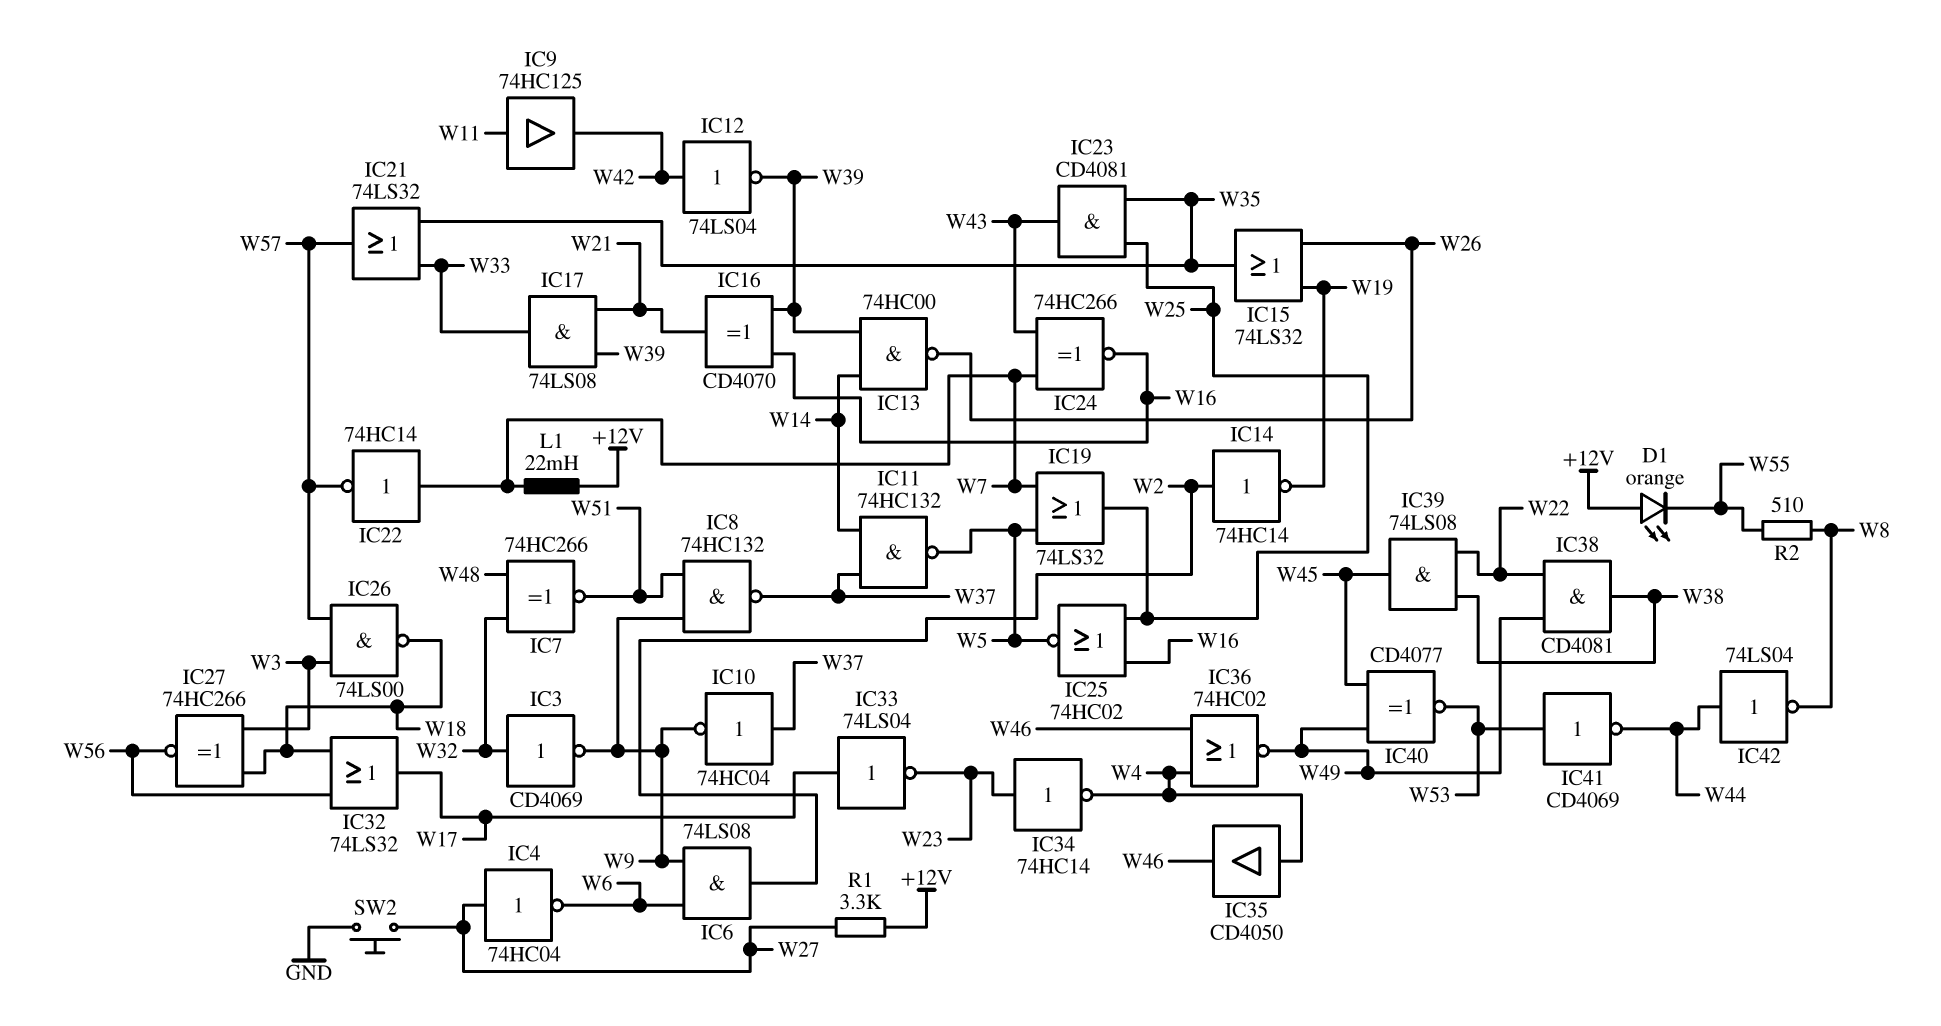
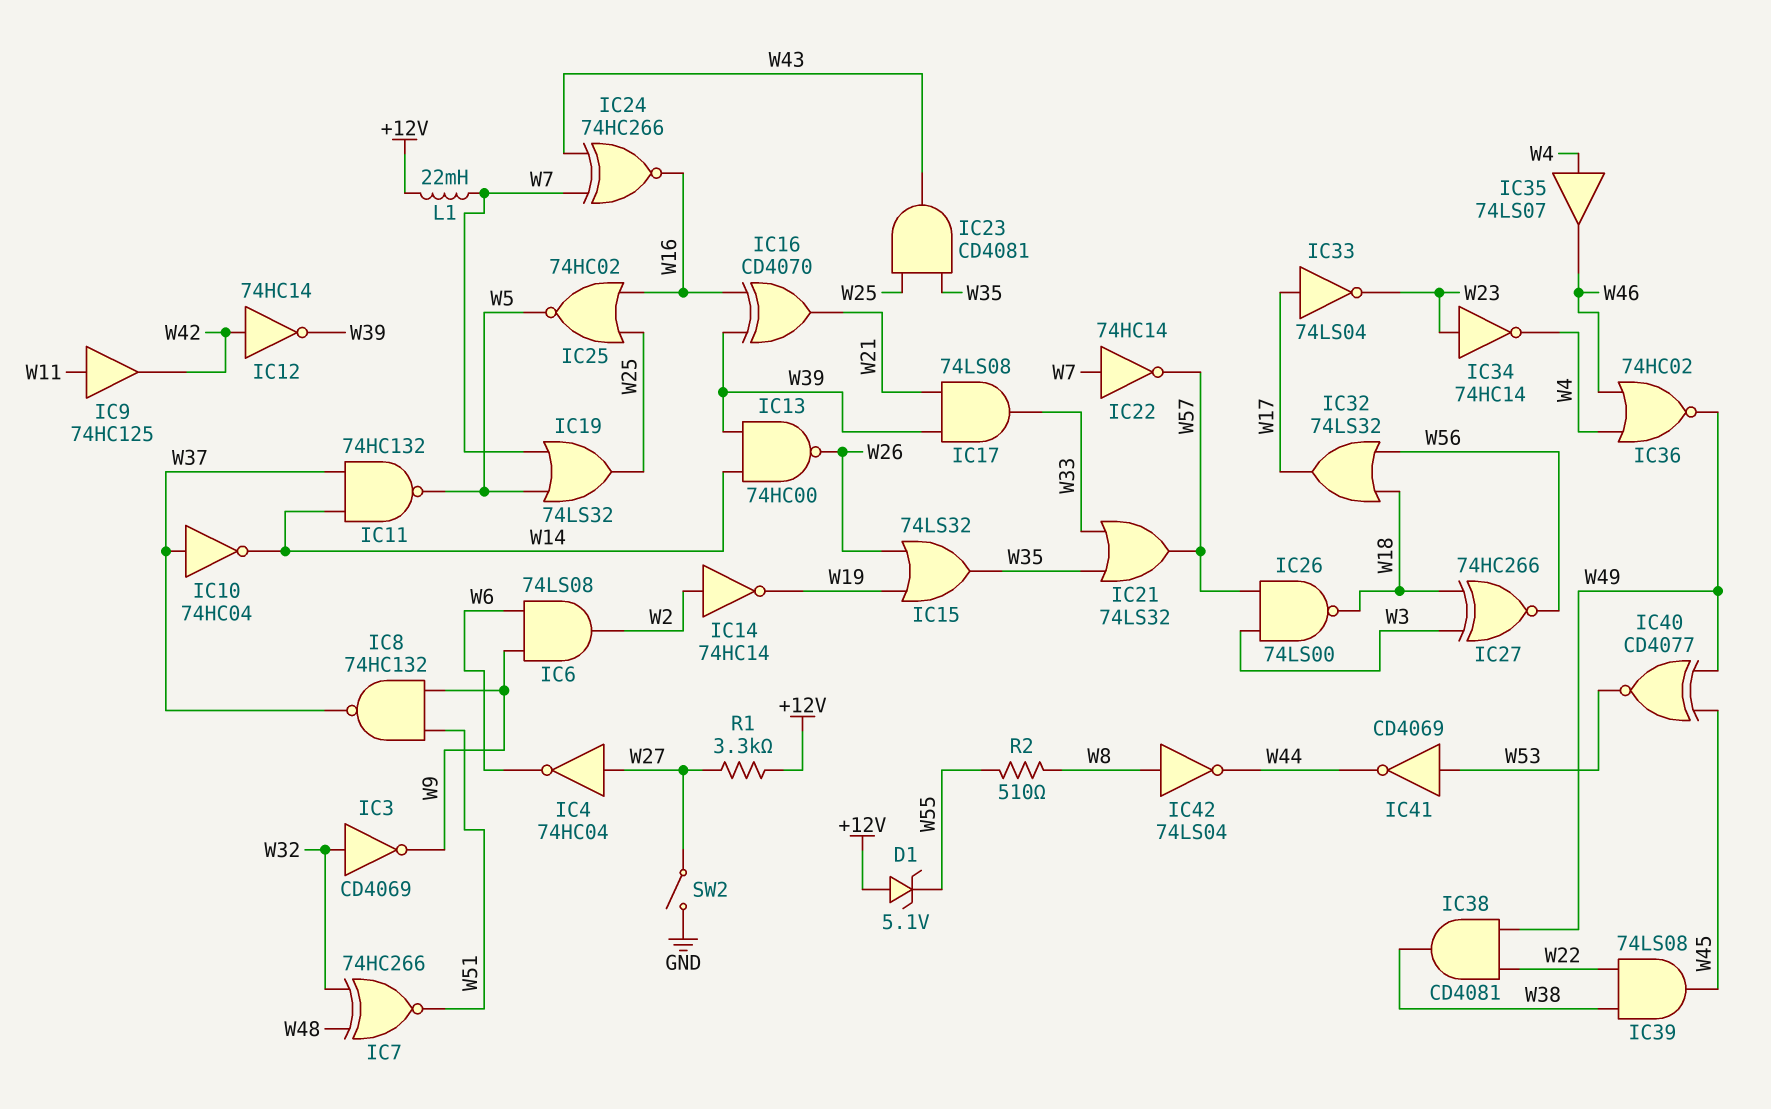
D1: LED orange (A +12V, K W55) -> zener 5.1V (A +12V, K W55)
IC10: NOT 74HC04 (in W37, out W9) -> NOT 74HC04 (in W37, out W14)
IC12: NOT 74LS04 (in W42, out W39) -> NOT 74HC14 (in W42, out W39)
IC35: buffer CD4050 (in W4, out W46) -> buffer 74LS07 (in W4, out W46)
IC42: NOT 74LS04 (in W44, out W8) -> NOT 74LS04 (in W8, out W44)
SW2: button (GND, W27) -> switch (GND, W27)

